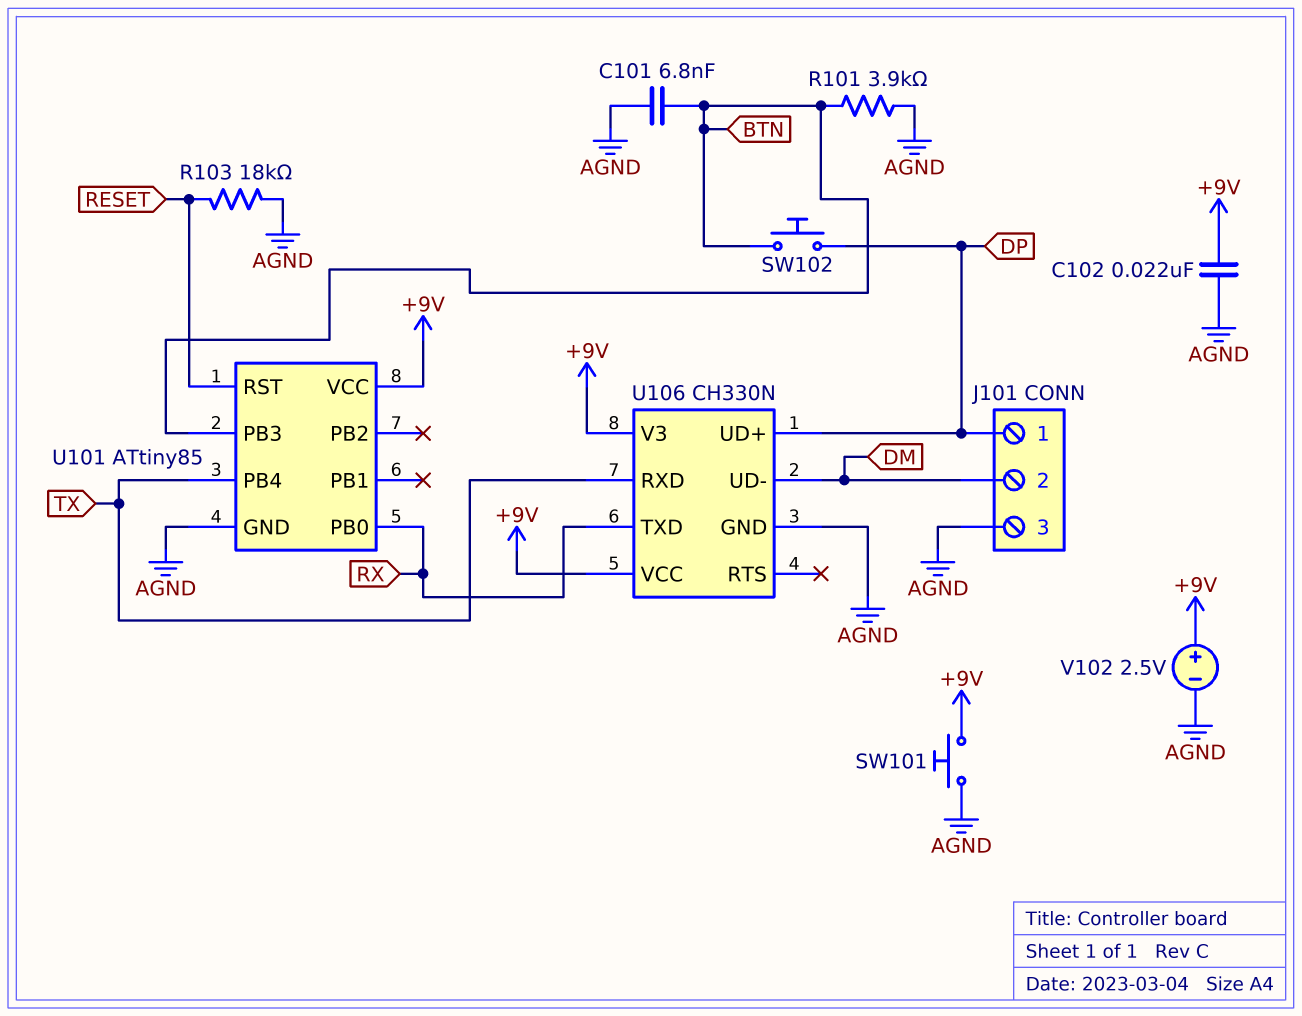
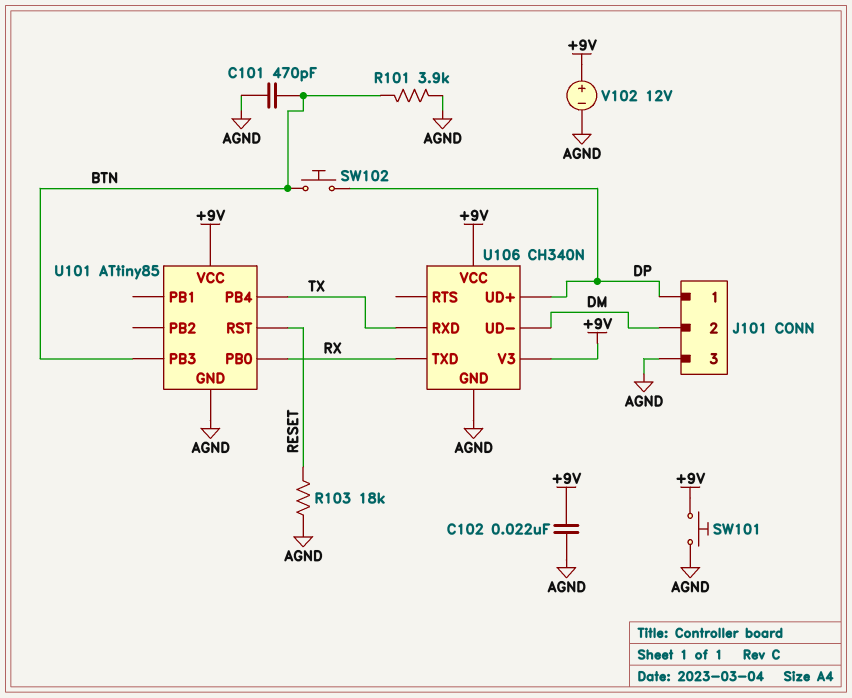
C101: 6.8nF (AGND, BTN) -> 470pF (AGND, BTN)
U106: CH330N -> CH340N
V102: 2.5V (plus +9V, minus AGND) -> 12V (plus +9V, minus AGND)

